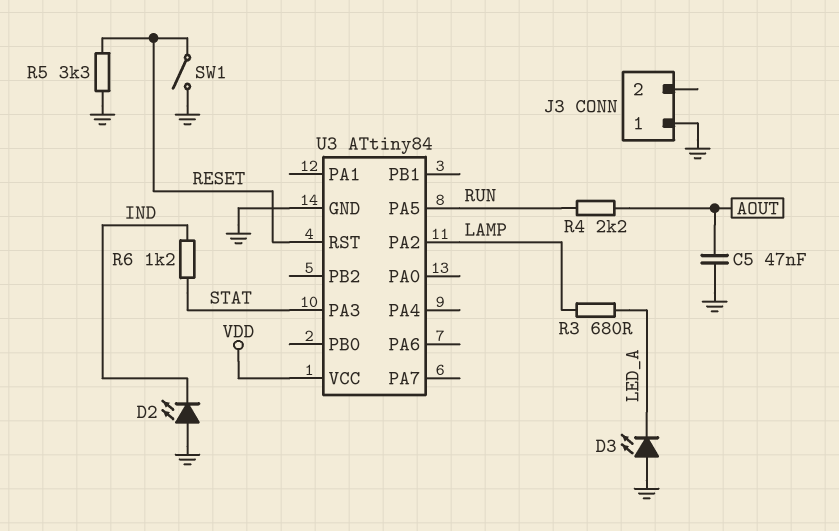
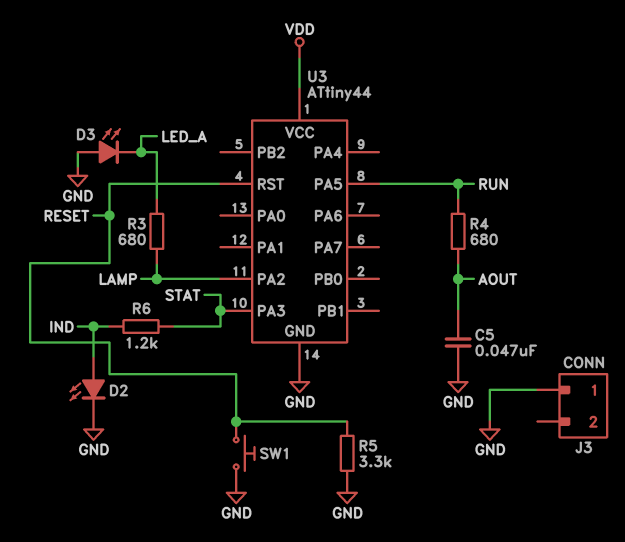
D2: LED (A GND, K IND) -> LED (A IND, K GND)
R4: 2.2k (AOUT, RUN) -> 680 (AOUT, RUN)
SW1: switch (GND, RESET) -> button (GND, RESET)
U3: ATtiny84 -> ATtiny44

